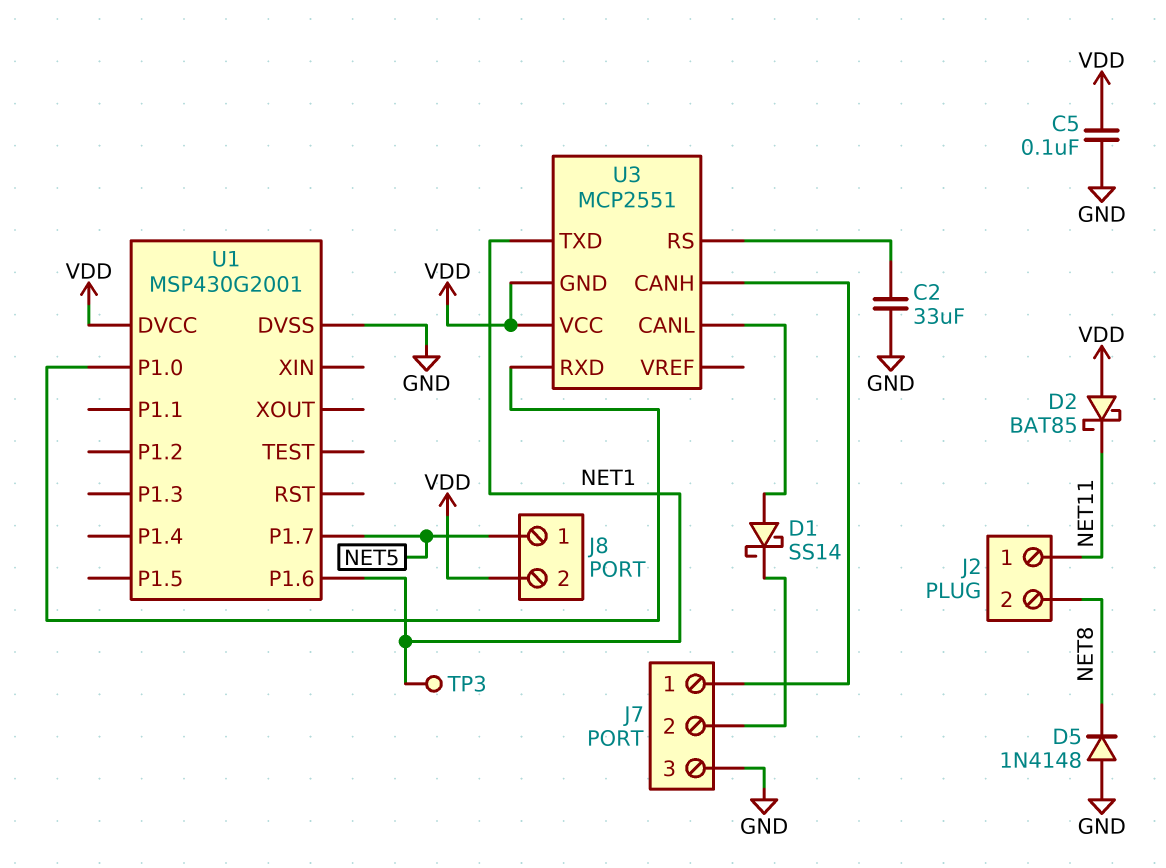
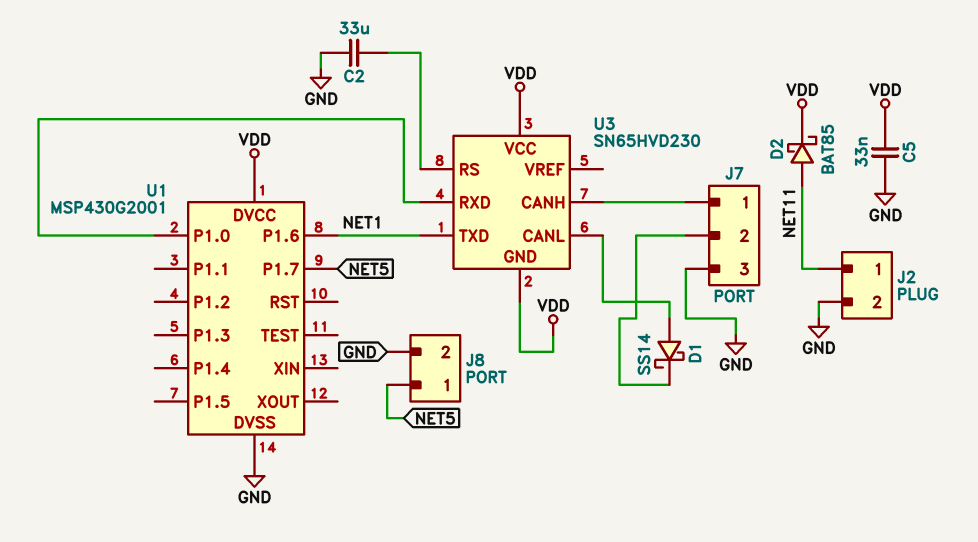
C5: 100nF (GND, VDD) -> 33nF (GND, VDD)
D2: schottky BAT85 (A VDD, K NET11) -> schottky BAT85 (A NET11, K VDD)
D5: diode 1N4148 (A GND, K NET8) -> none
J2 pin 2: NET8 -> GND
J8 pin 2: VDD -> GND
TP3: test point (NET1) -> none
U3: MCP2551 -> SN65HVD230

